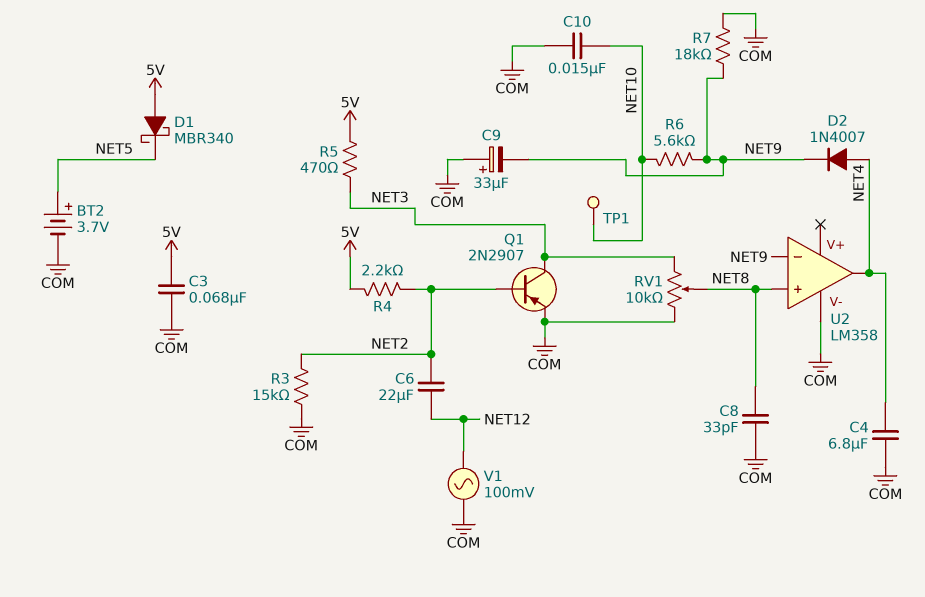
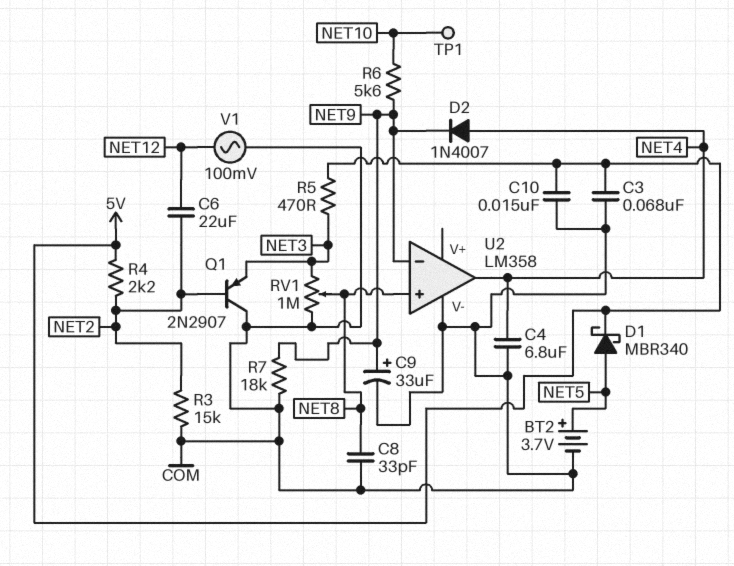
C9: 33uF (plus COM, minus NET9) -> 33uF (plus NET9, minus COM)
C10: 15nF (COM, NET10) -> 15nF (5V, COM)
D1: schottky MBR340 (A 5V, K NET5) -> schottky MBR340 (A NET5, K 5V)
Q1: PNP 2N2907 (B NET2, C NET3, E COM) -> PNP 2N2907 (B NET2, C COM, E NET3)
RV1: 10k (COM, NET3, wiper NET8) -> 1M (COM, NET3, wiper NET8)

